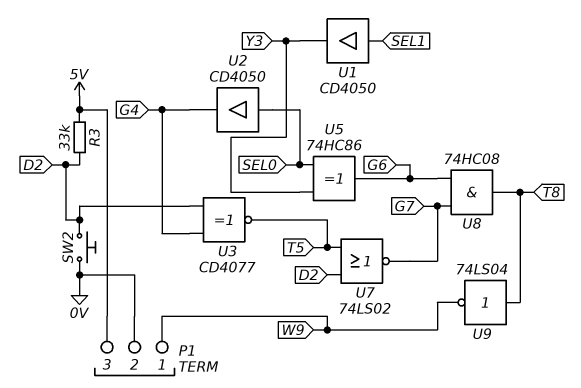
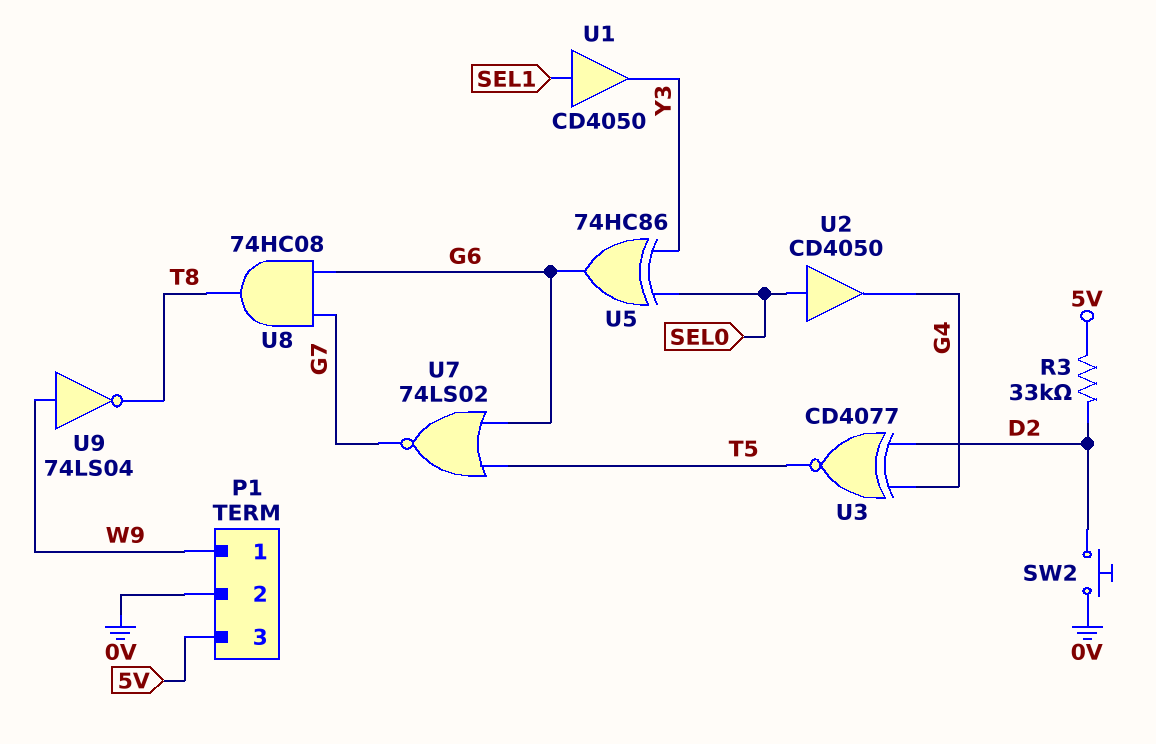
U7: NOR 74LS02 (in D2, in T5, out G7) -> NOR 74LS02 (in G6, in T5, out G7)
U9: NOT 74LS04 (in T8, out W9) -> NOT 74LS04 (in W9, out T8)

